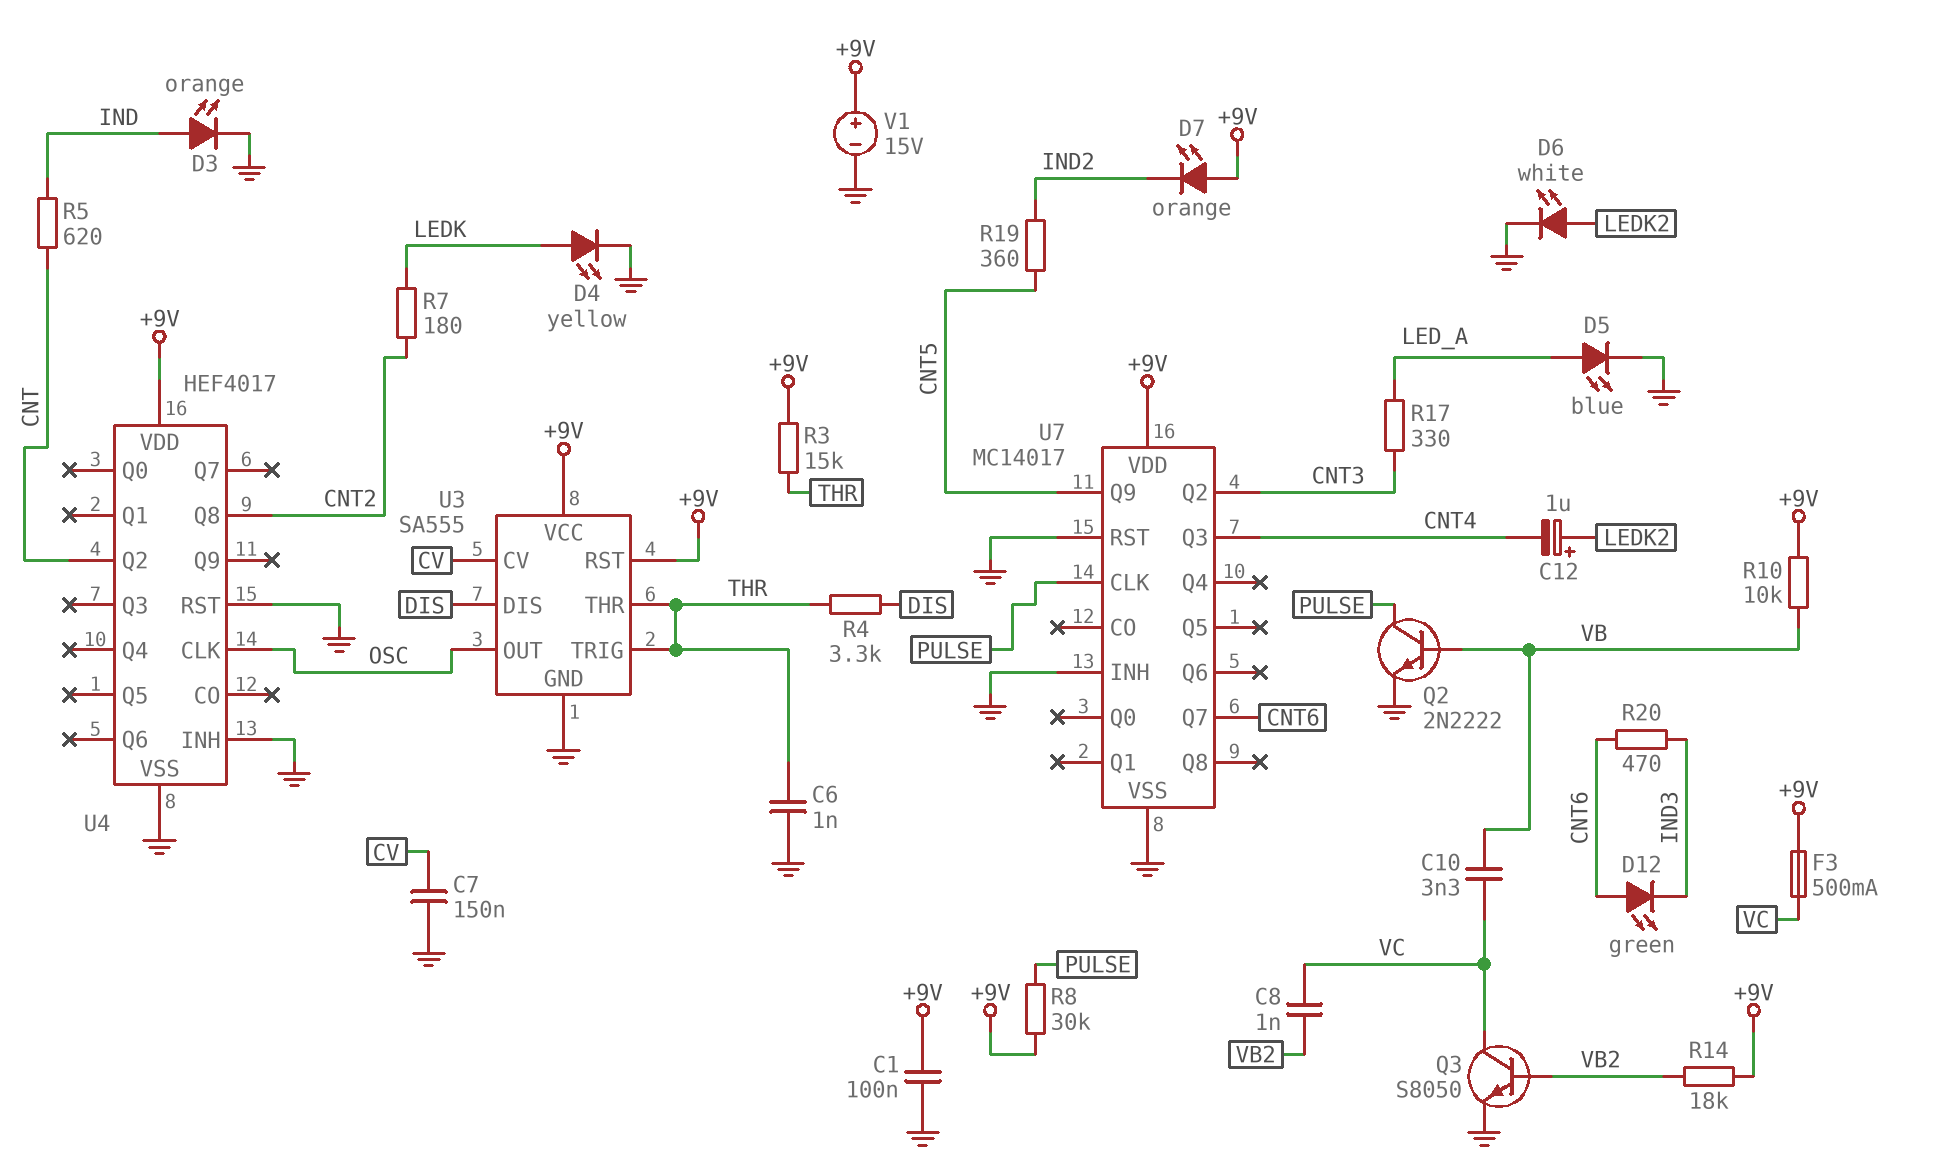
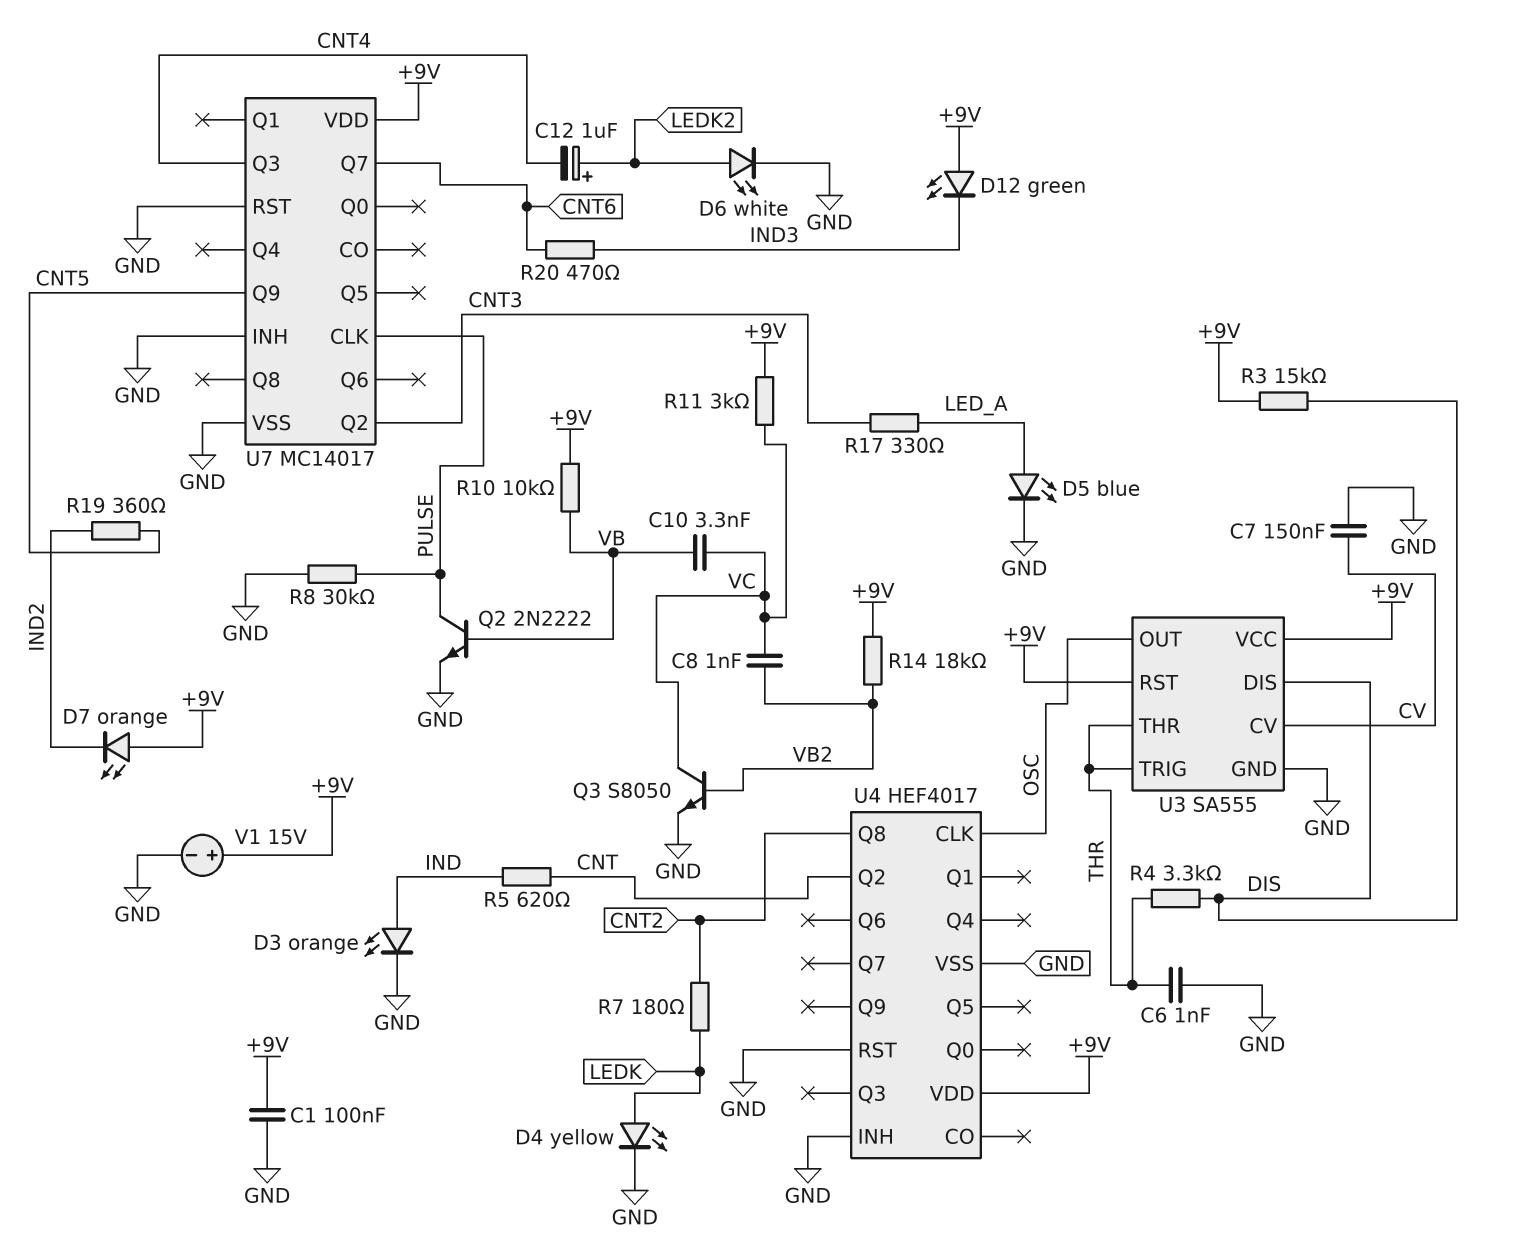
D12: LED green (A CNT6, K IND3) -> LED green (A +9V, K IND3)
F3: 500mA (+9V, VC) -> none
R3: 15k (+9V, THR) -> 15k (+9V, DIS)
R8: 30k (+9V, PULSE) -> 30k (GND, PULSE)
R11: none -> 3k (+9V, VC)

